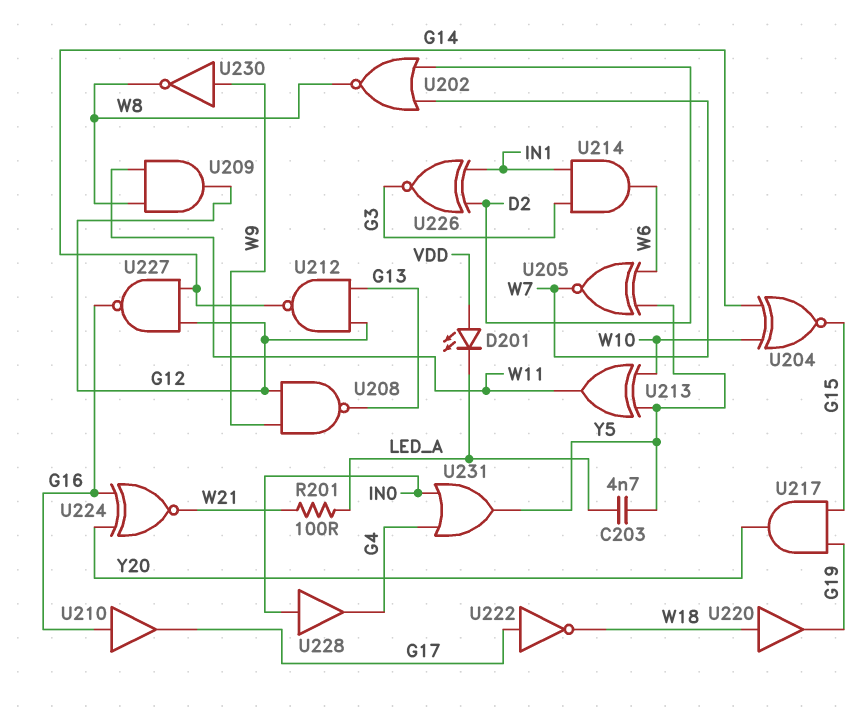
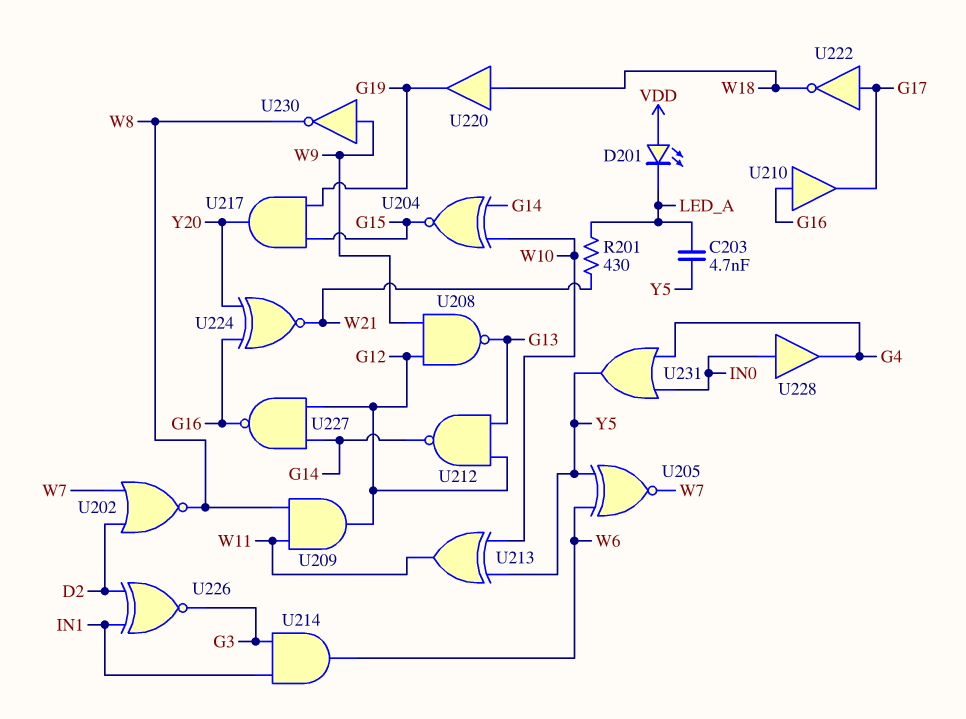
R201: 100 (LED_A, W21) -> 430 (LED_A, W21)

